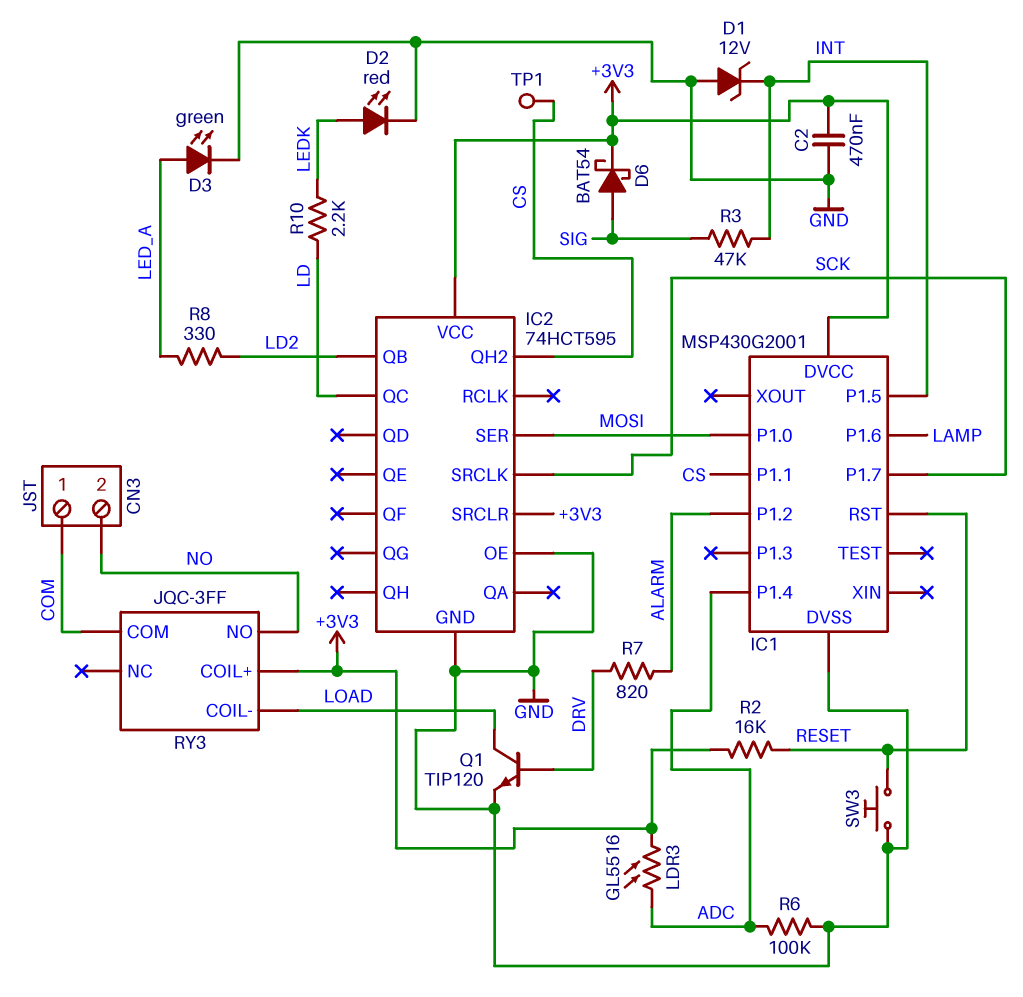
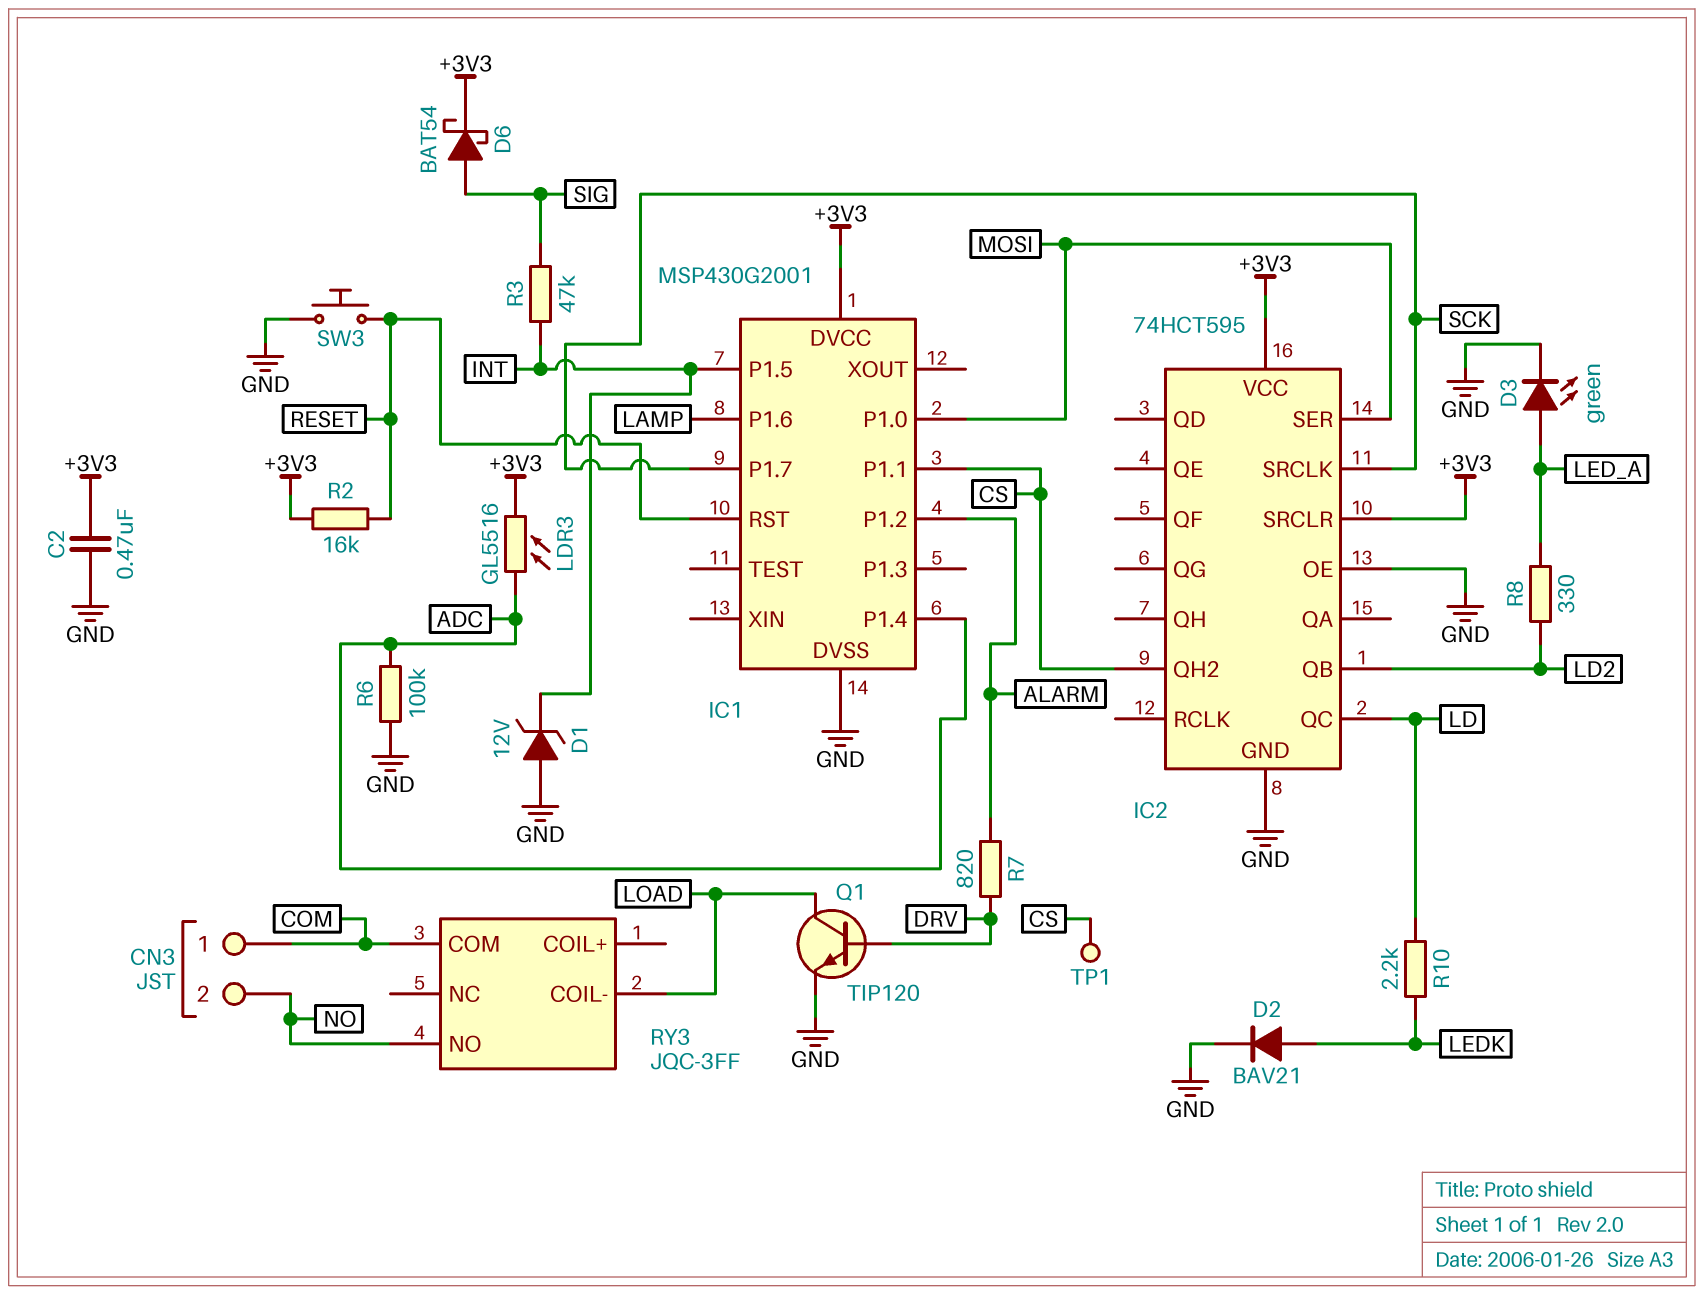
D2: LED red (A LEDK, K GND) -> diode BAV21 (A LEDK, K GND)
RY3 pin COIL+: +3V3 -> none

